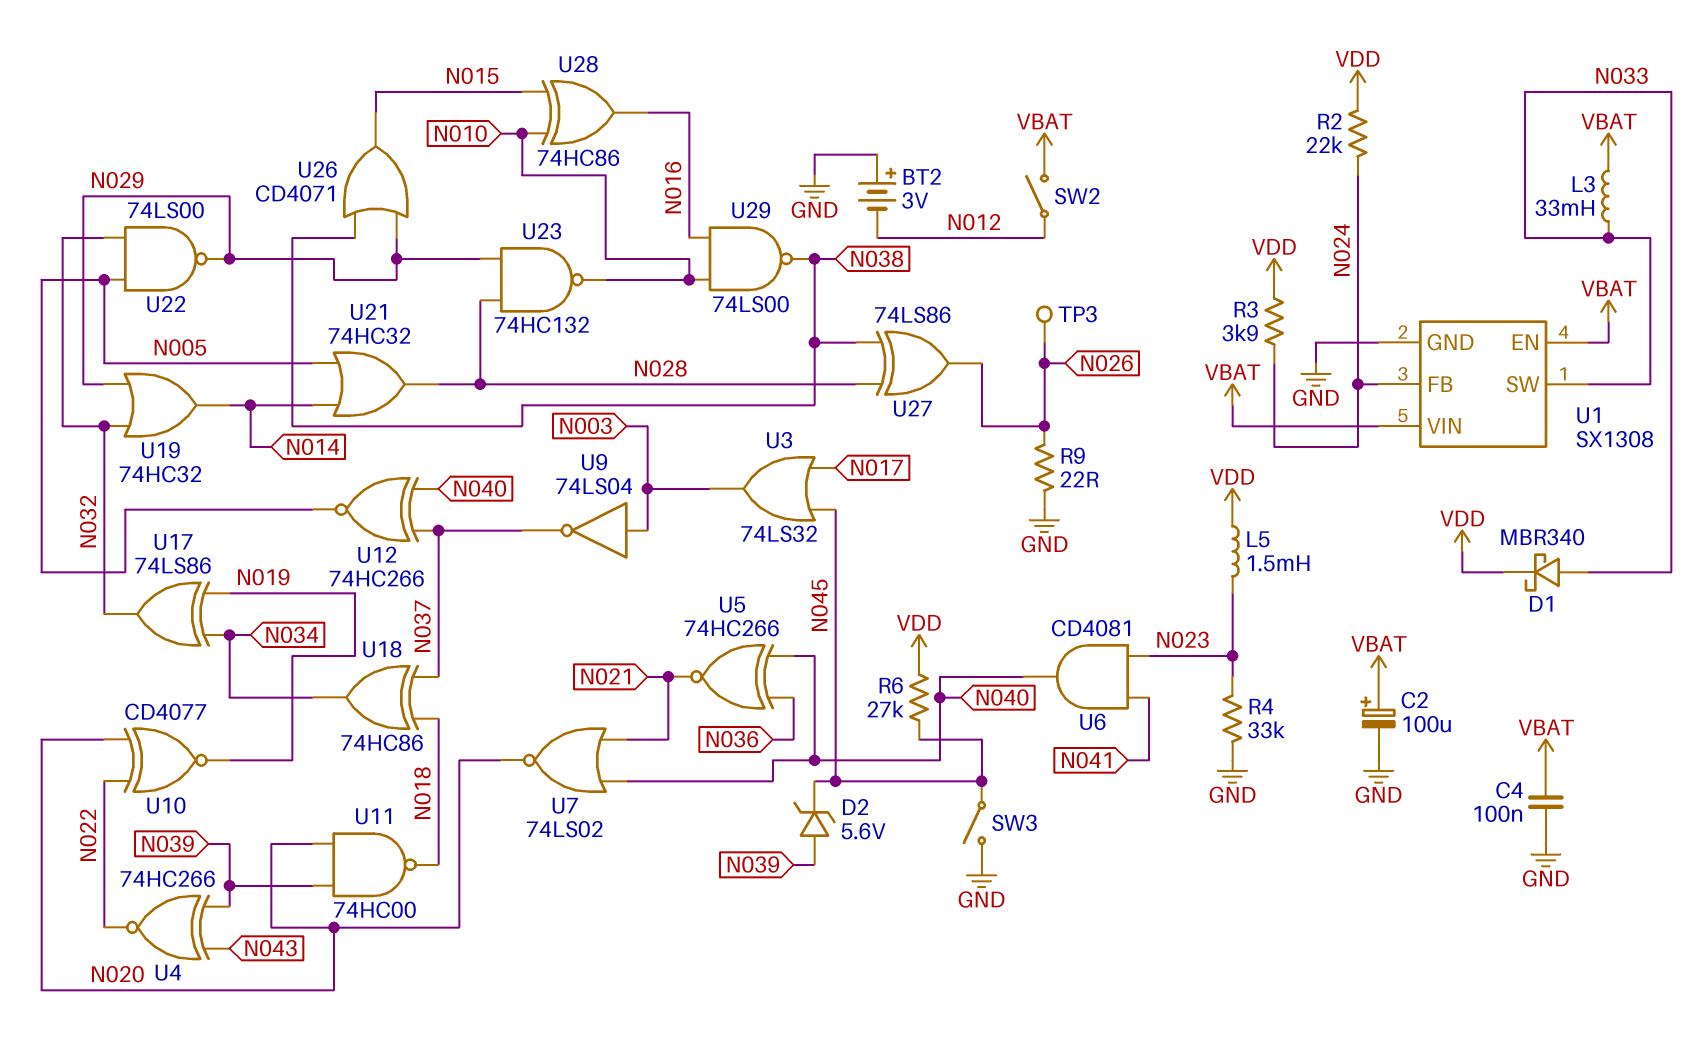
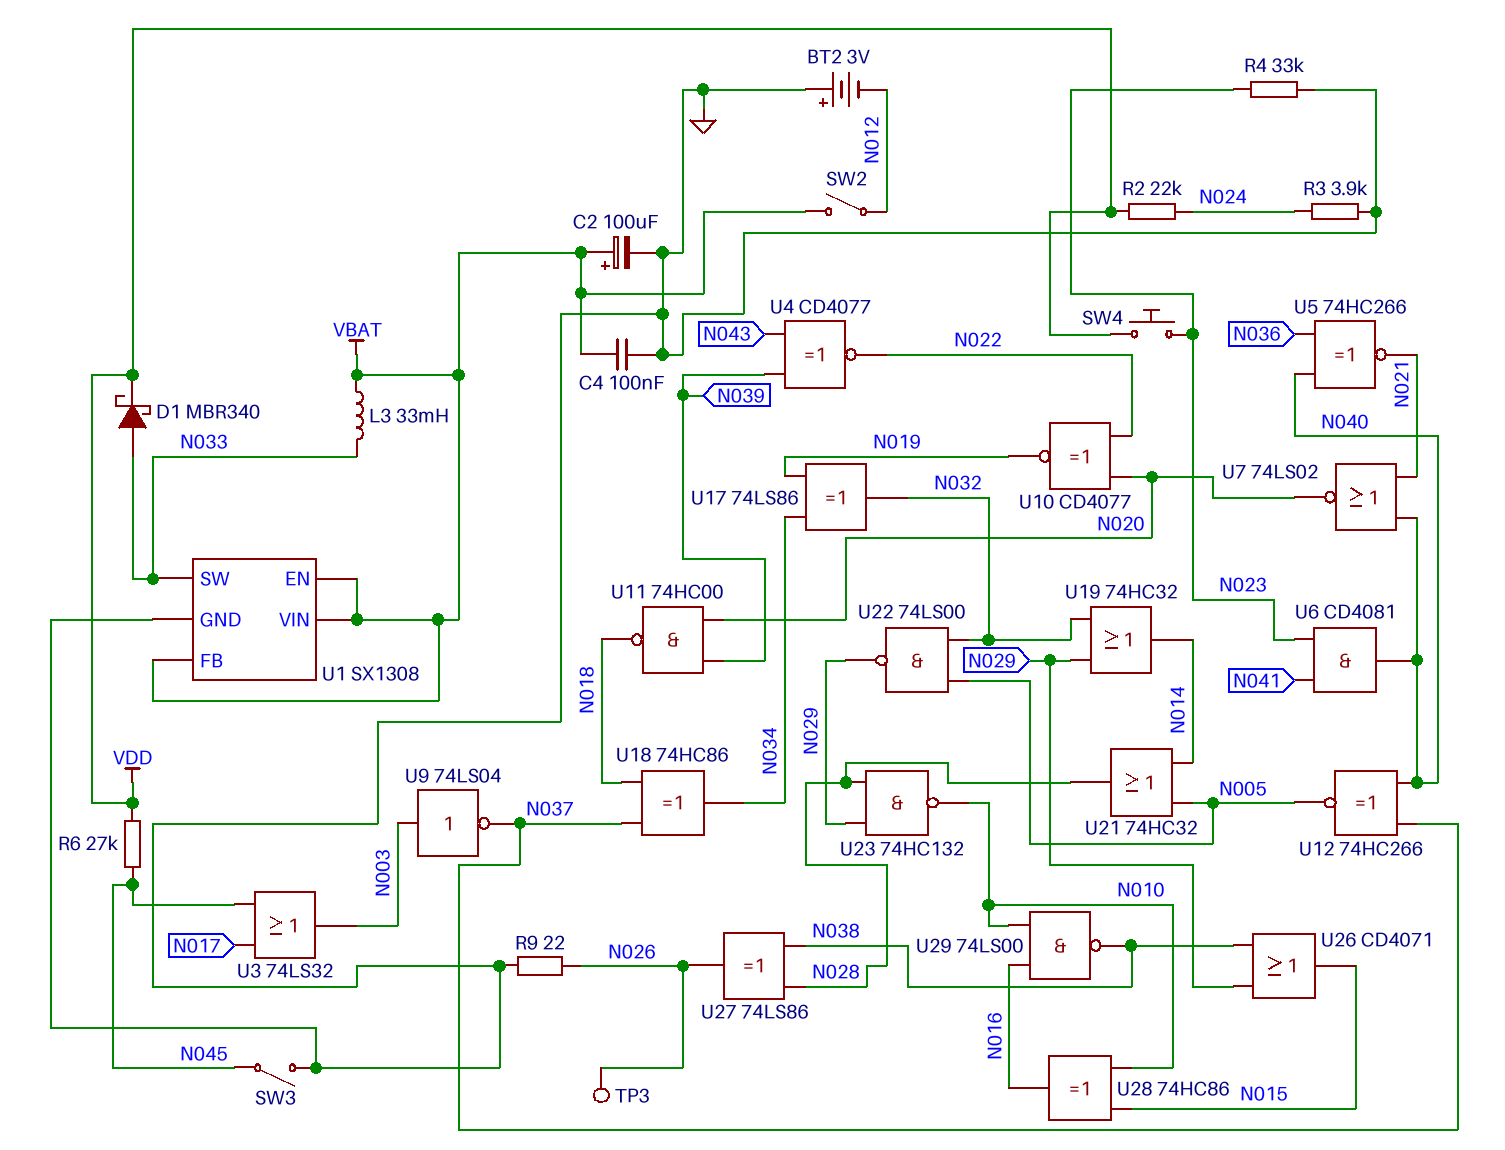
D2: zener 5.6V (A N039, K N045) -> none
L5: 1.5mH (N023, VDD) -> none
R3: 3.9k (N024, VDD) -> 3.9k (GND, N024)
SW4: none -> button (N023, VDD)
U1 pin FB: N024 -> VBAT
U4: XNOR 74HC266 (in N039, in N043, out N022) -> XNOR CD4077 (in N039, in N043, out N022)

